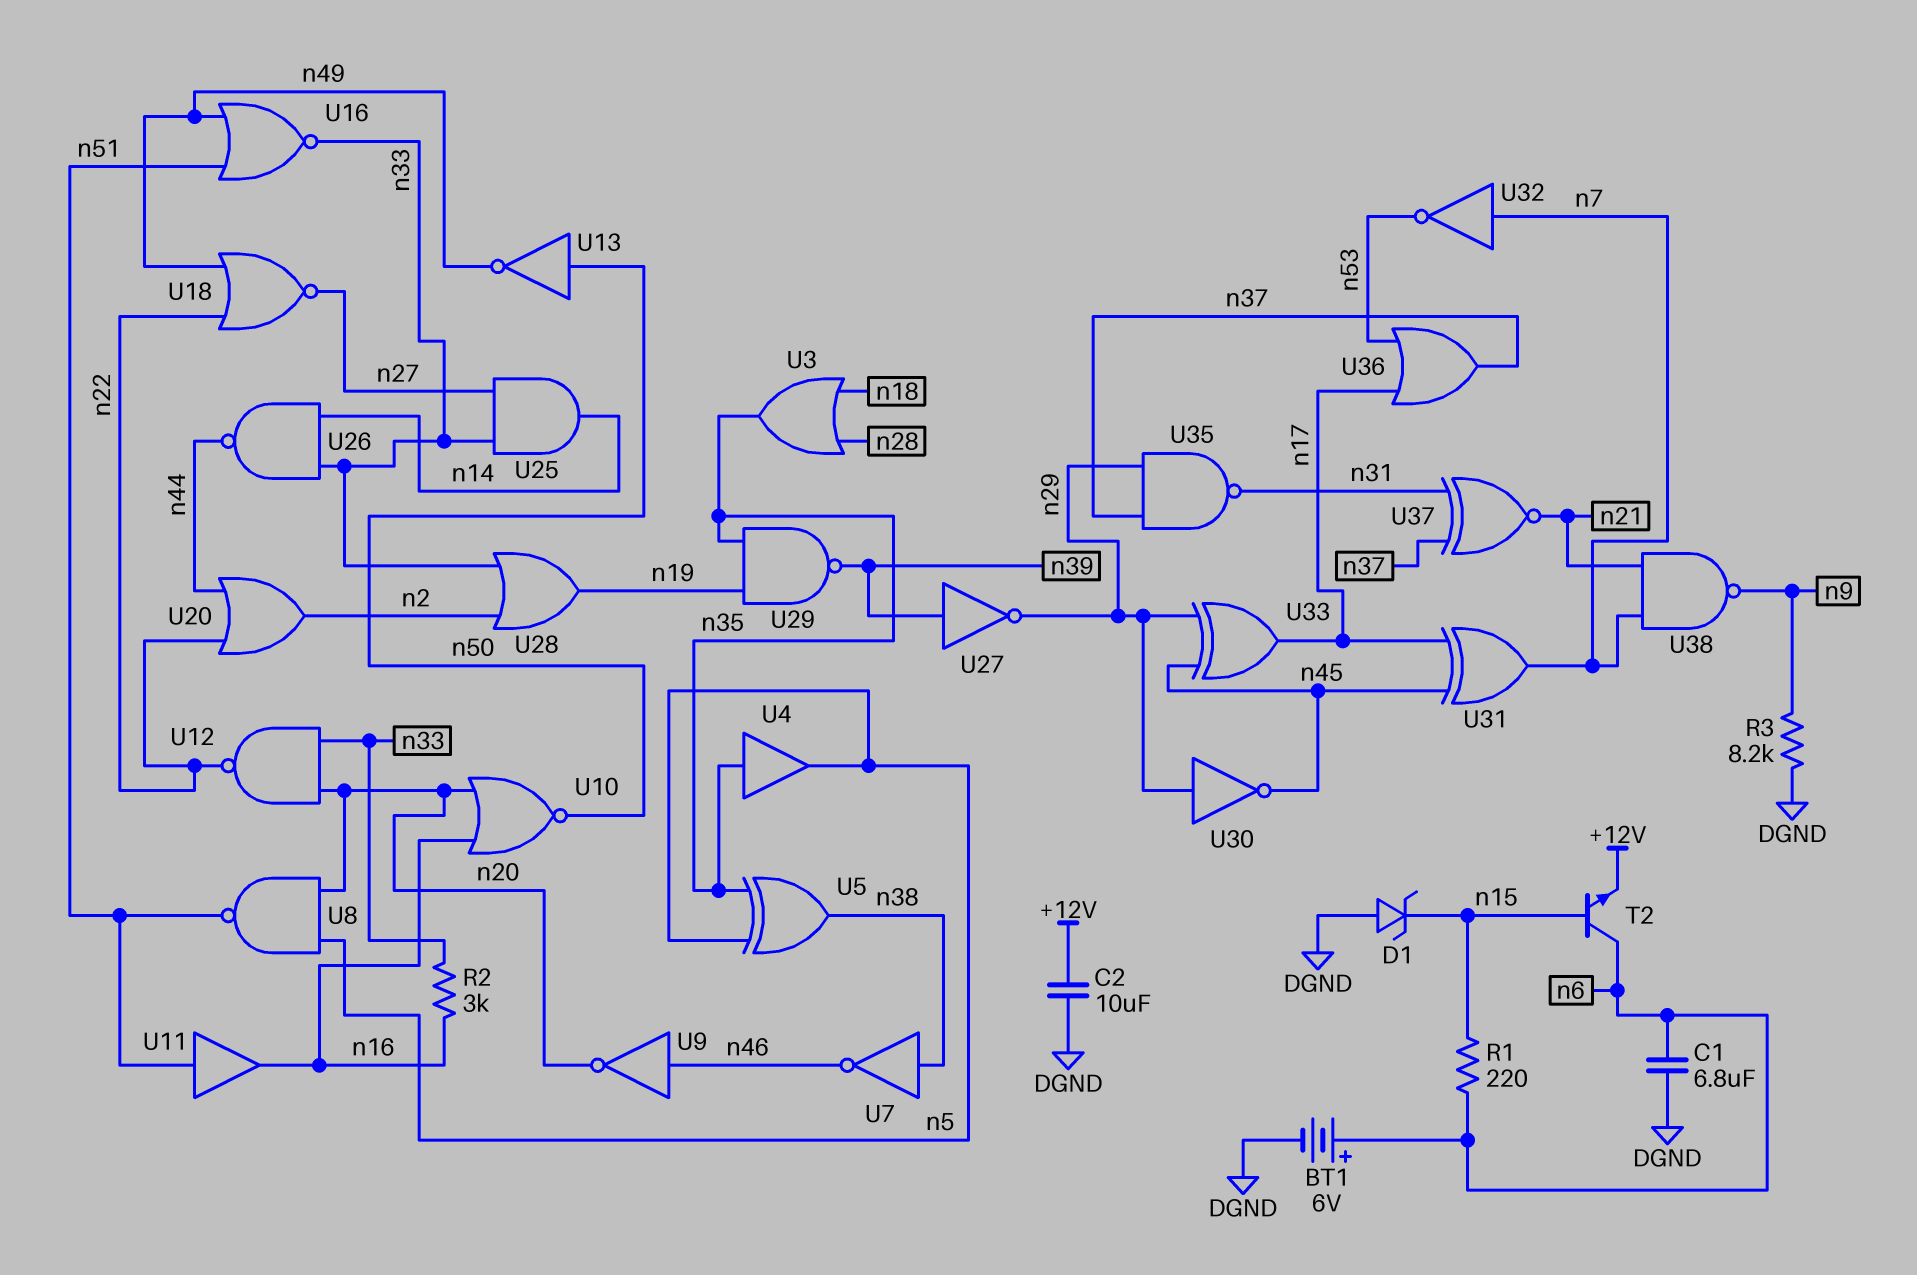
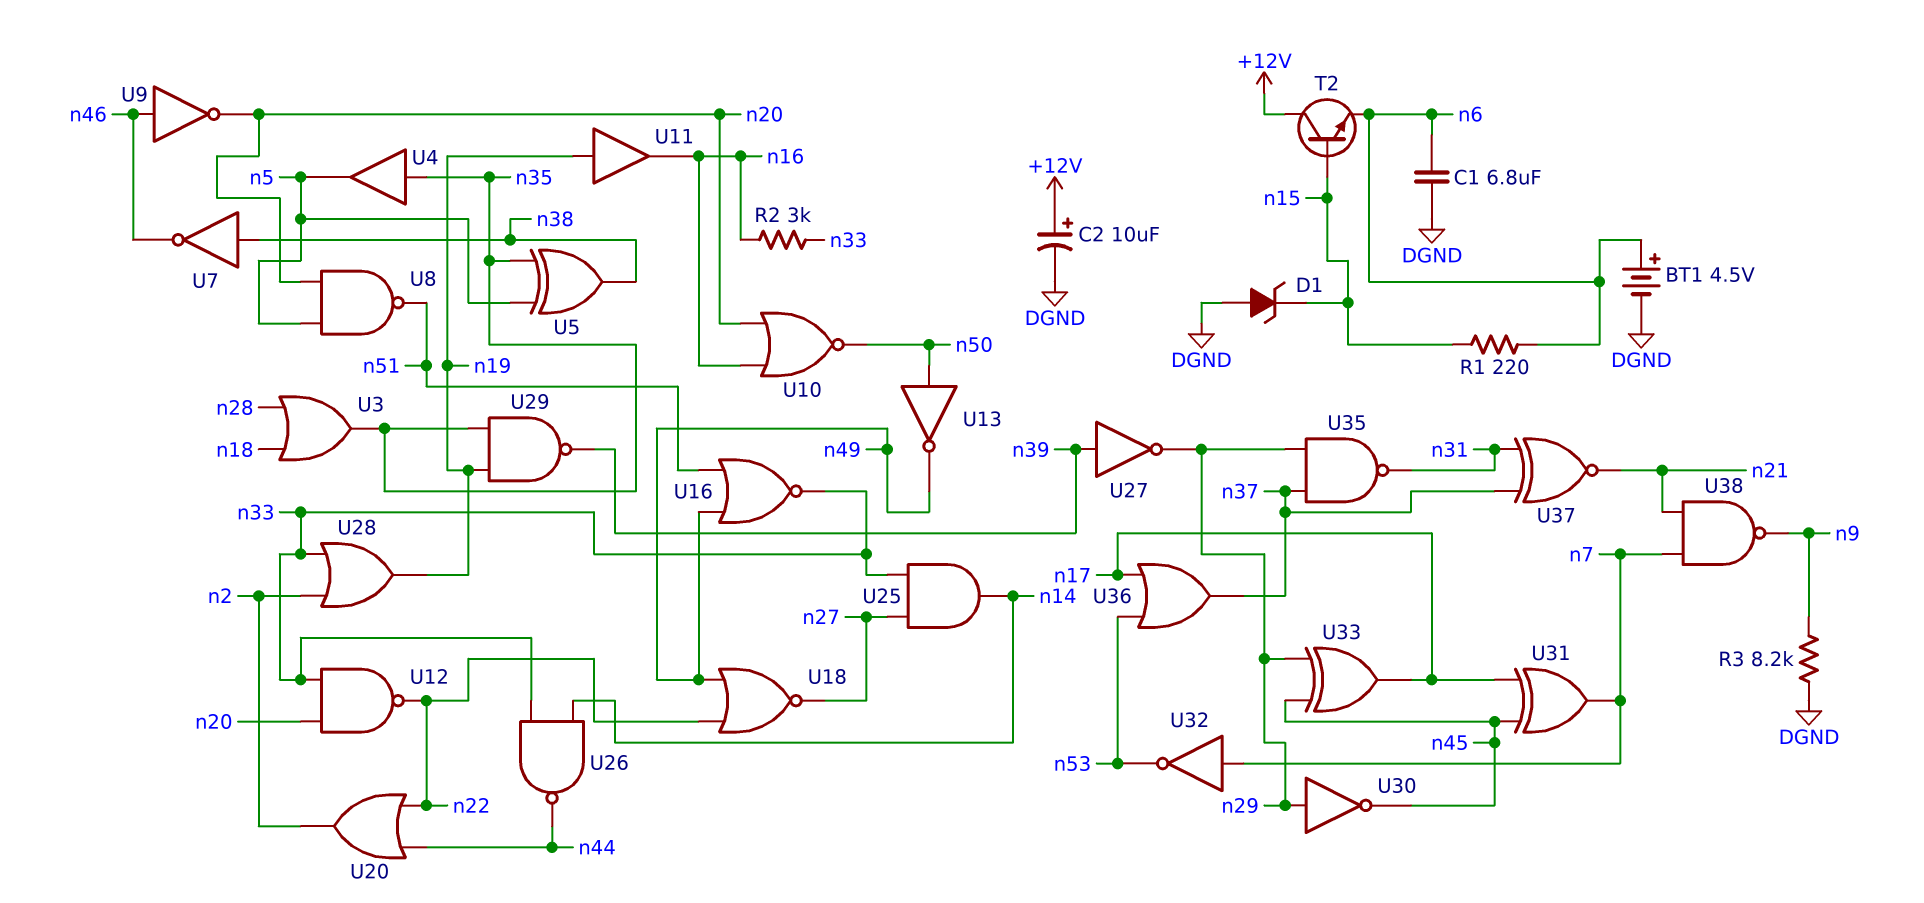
BT1: 6V (plus n6, minus DGND) -> 4.5V (plus n6, minus DGND)
C2: 10uF (+12V, DGND) -> 10uF (plus +12V, minus DGND)
T2: NPN (B n15, C n6, E +12V) -> NPN (B n15, C +12V, E n6)
U11: buffer (in n51, out n16) -> buffer (in n19, out n16)

